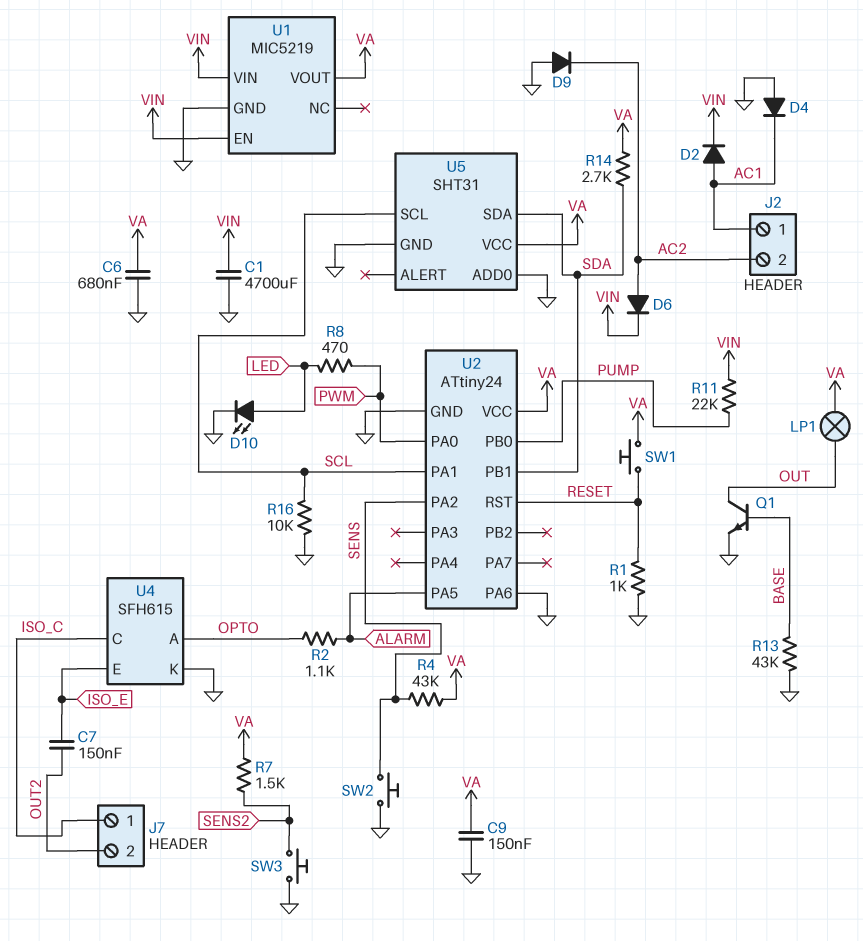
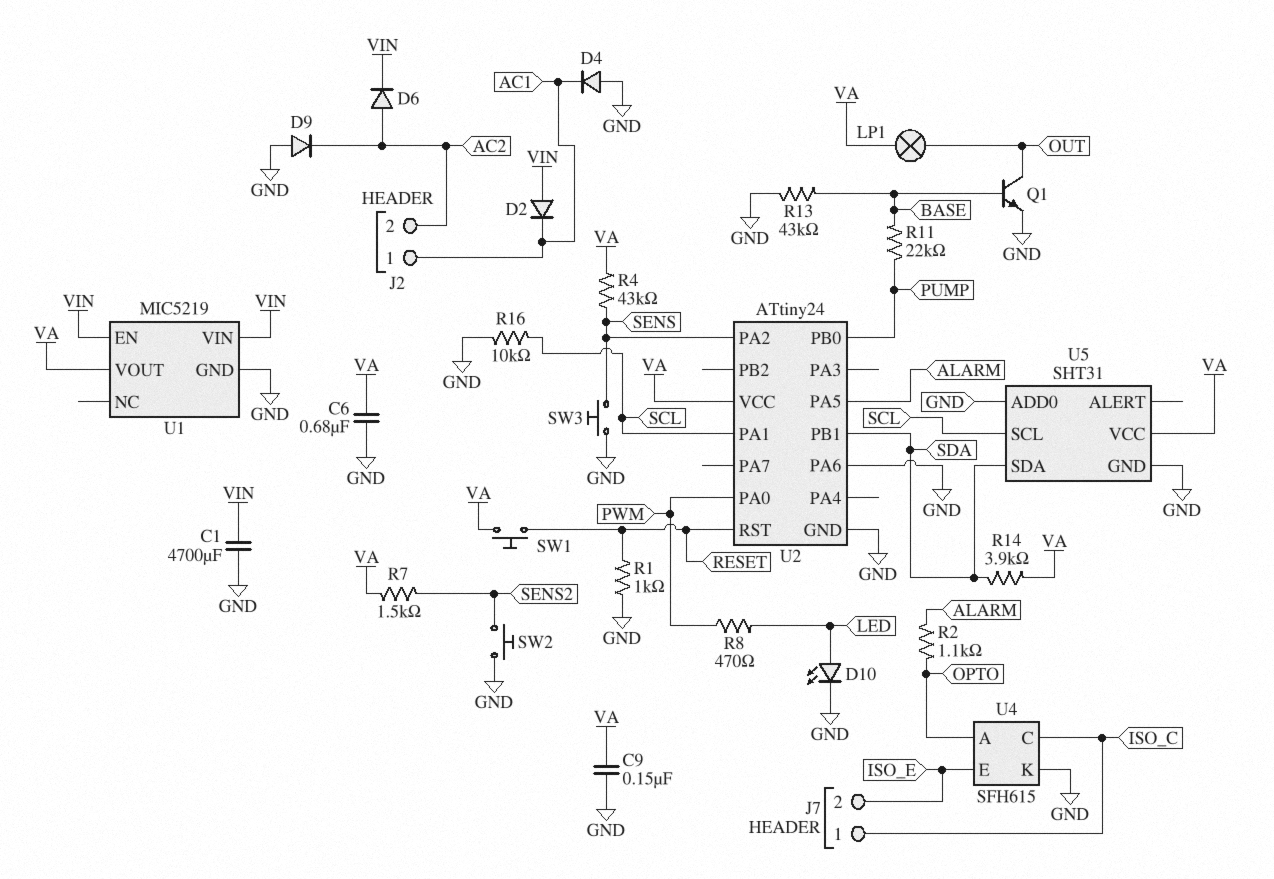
C7: 150nF (ISO_E, OUT2) -> none
D2: diode (A AC1, K VIN) -> diode (A VIN, K AC1)
J7 pin 2: OUT2 -> ISO_E
R11: 22k (PUMP, VIN) -> 22k (BASE, PUMP)
R14: 2.7k (SDA, VA) -> 3.9k (SDA, VA)
SW2: button (GND, SENS) -> button (GND, SENS2)
SW3: button (GND, SENS2) -> button (GND, SENS)

